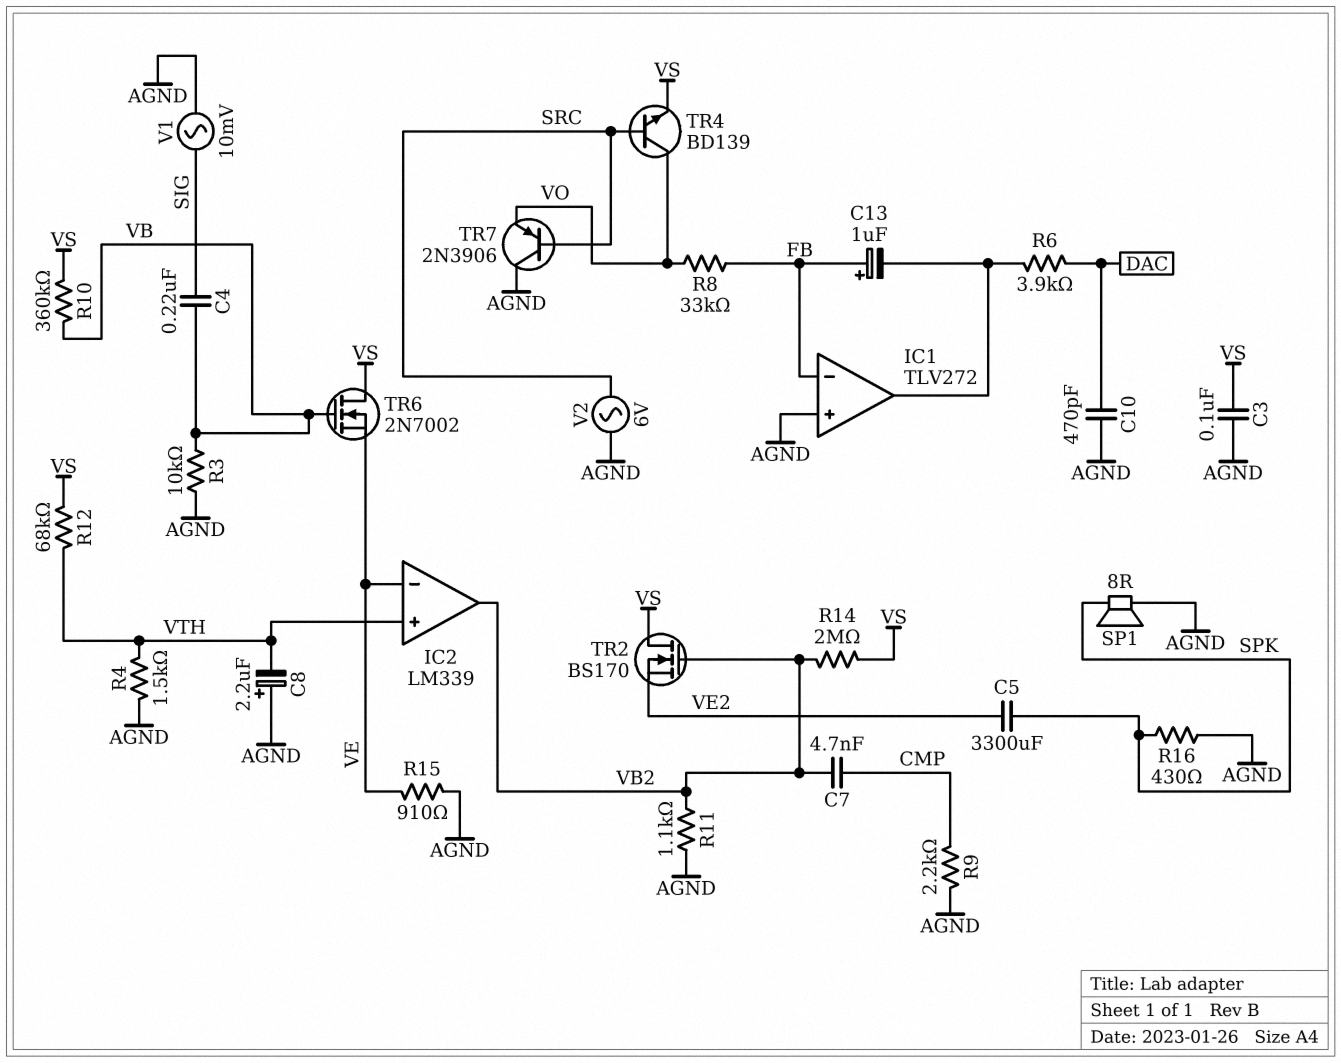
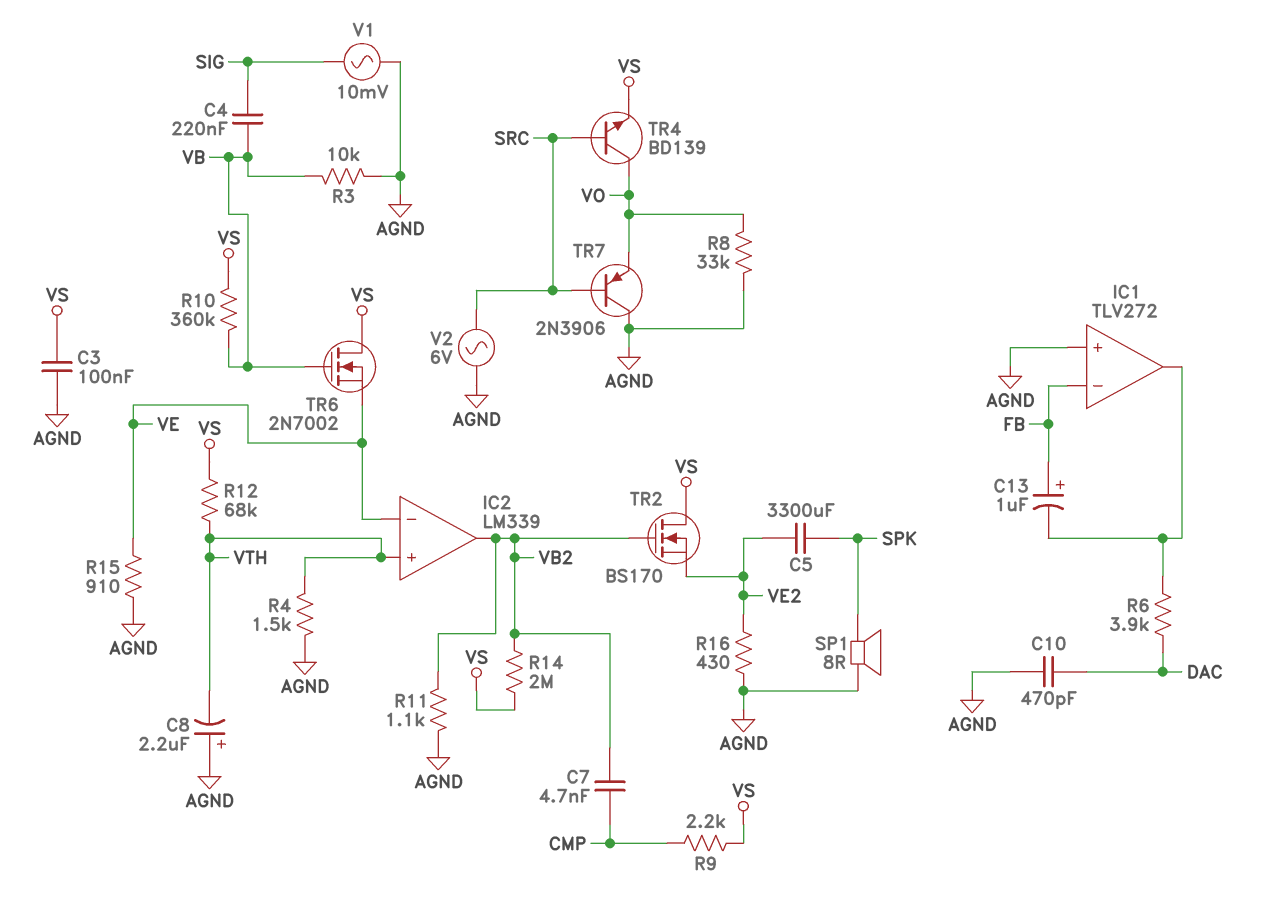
R8: 33k (FB, VO) -> 33k (AGND, VO)
R9: 2.2k (AGND, CMP) -> 2.2k (CMP, VS)
R16: 430 (AGND, SPK) -> 430 (AGND, VE2)

